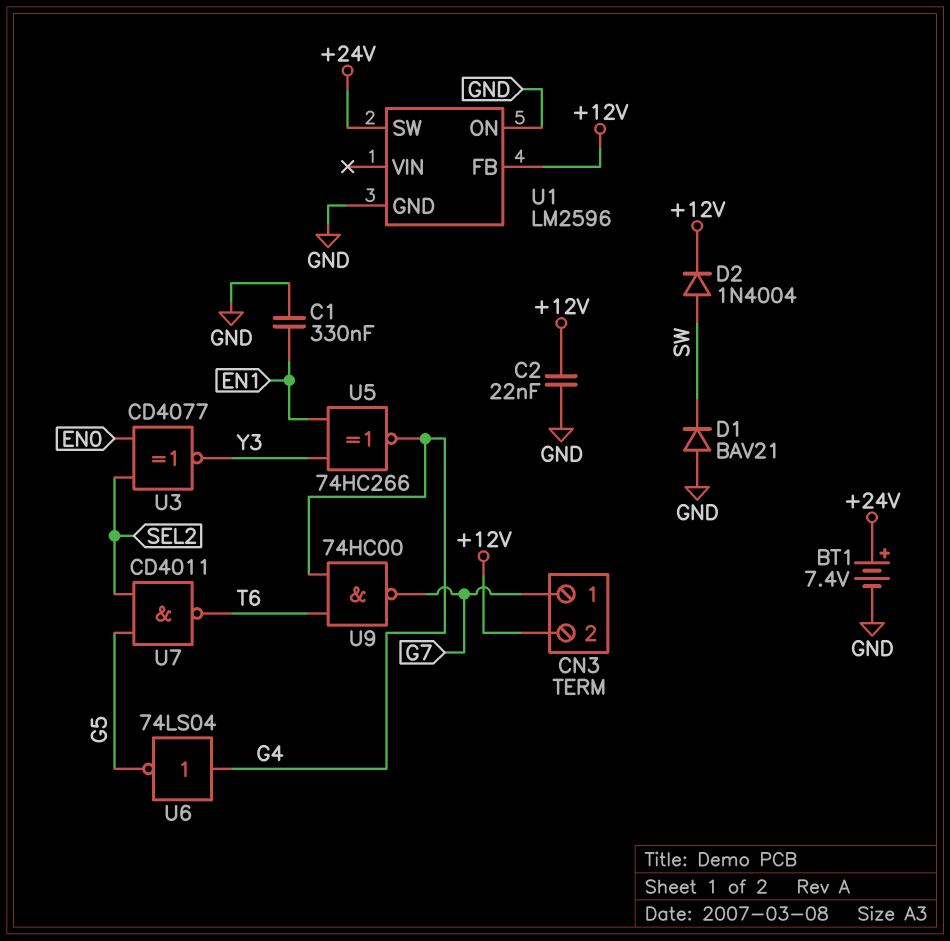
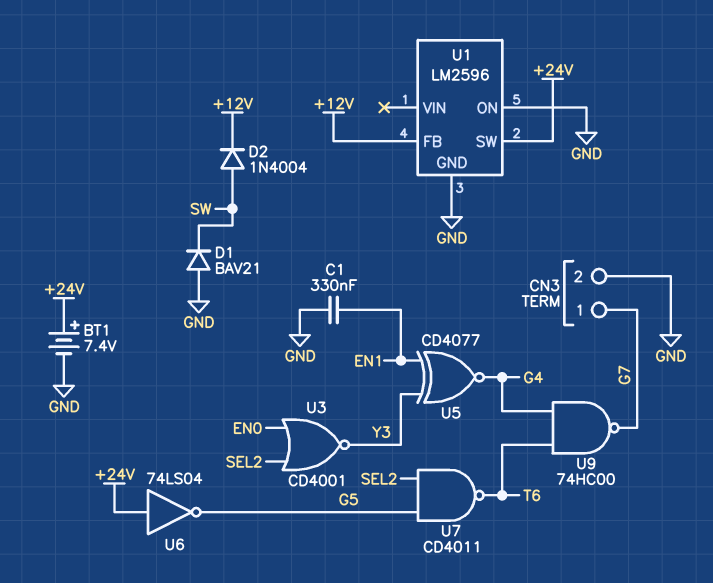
C2: 22nF (+12V, GND) -> none
CN3 pin 2: +12V -> GND
U3: XNOR CD4077 (in EN0, in SEL2, out Y3) -> NOR CD4001 (in EN0, in SEL2, out Y3)
U5: XNOR 74HC266 (in EN1, in Y3, out G4) -> XNOR CD4077 (in EN1, in Y3, out G4)
U6: NOT 74LS04 (in G4, out G5) -> NOT 74LS04 (in +24V, out G5)

